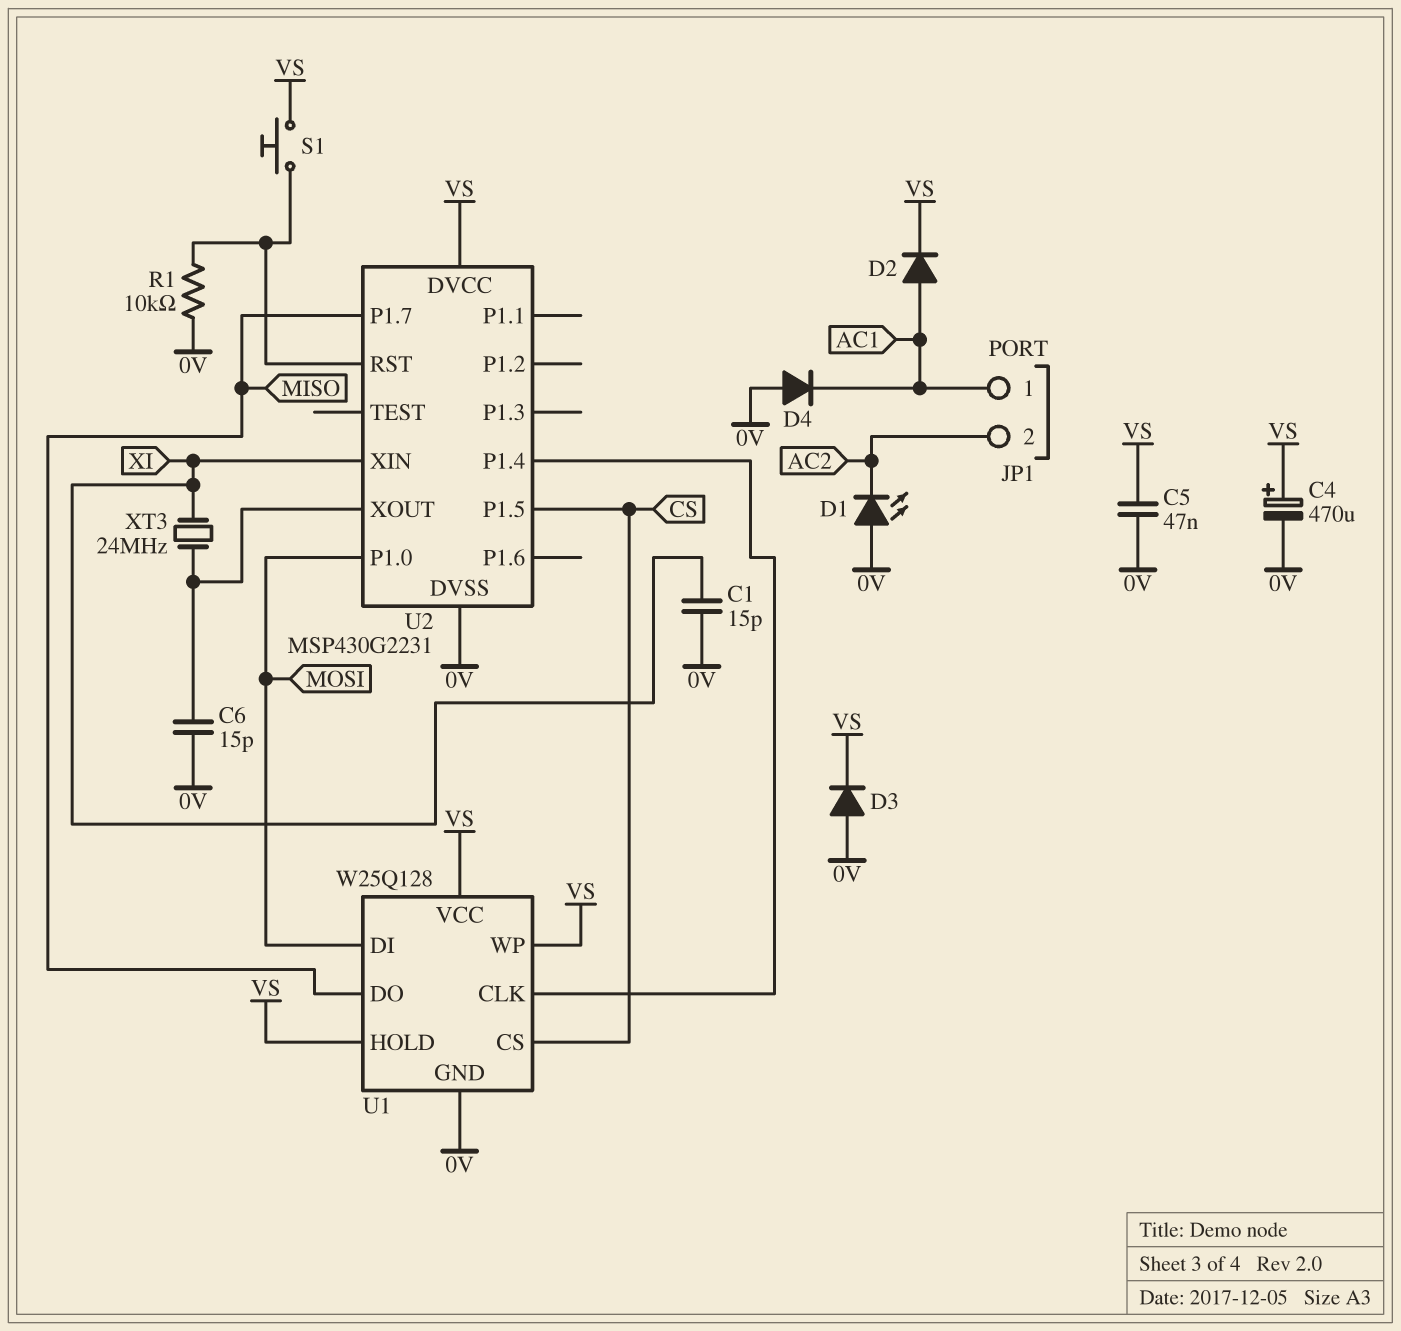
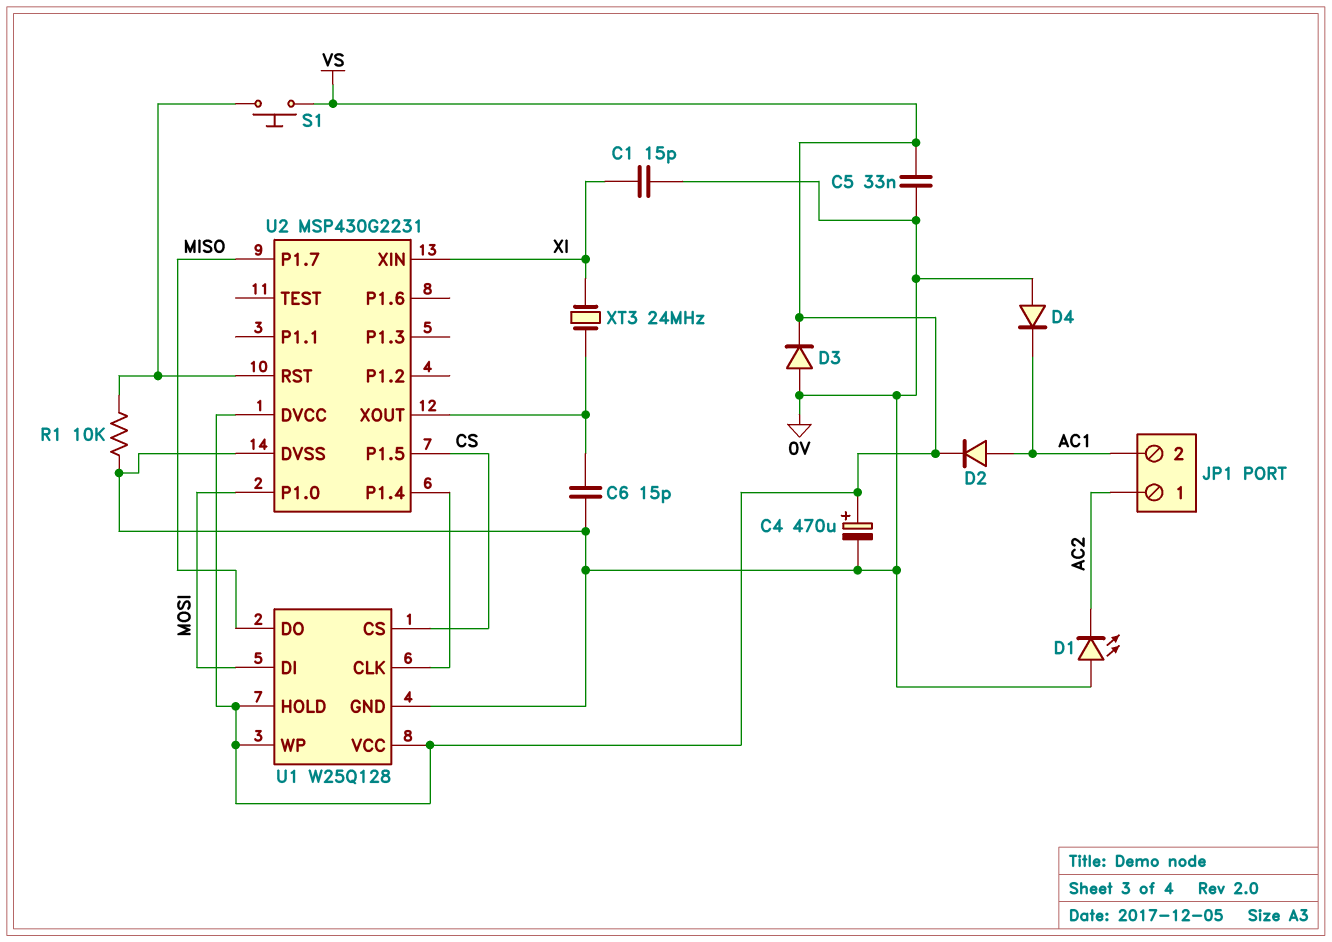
C5: 47nF (0V, VS) -> 33nF (0V, VS)
JP1 pin 1: AC1 -> AC2
JP1 pin 2: AC2 -> AC1

